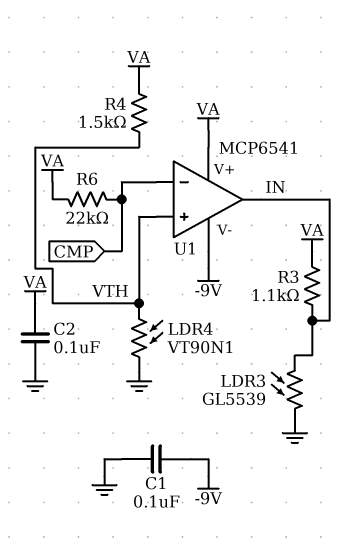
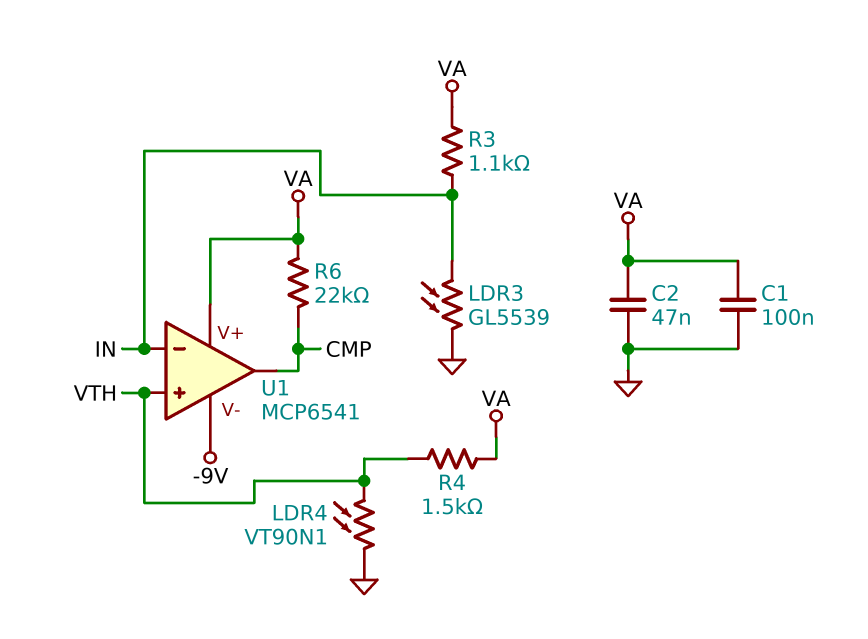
C1: 100nF (-9V, GND) -> 100nF (GND, VA)
C2: 100nF (GND, VA) -> 47nF (GND, VA)
U1 pin in-: CMP -> IN
U1 pin out: IN -> CMP

